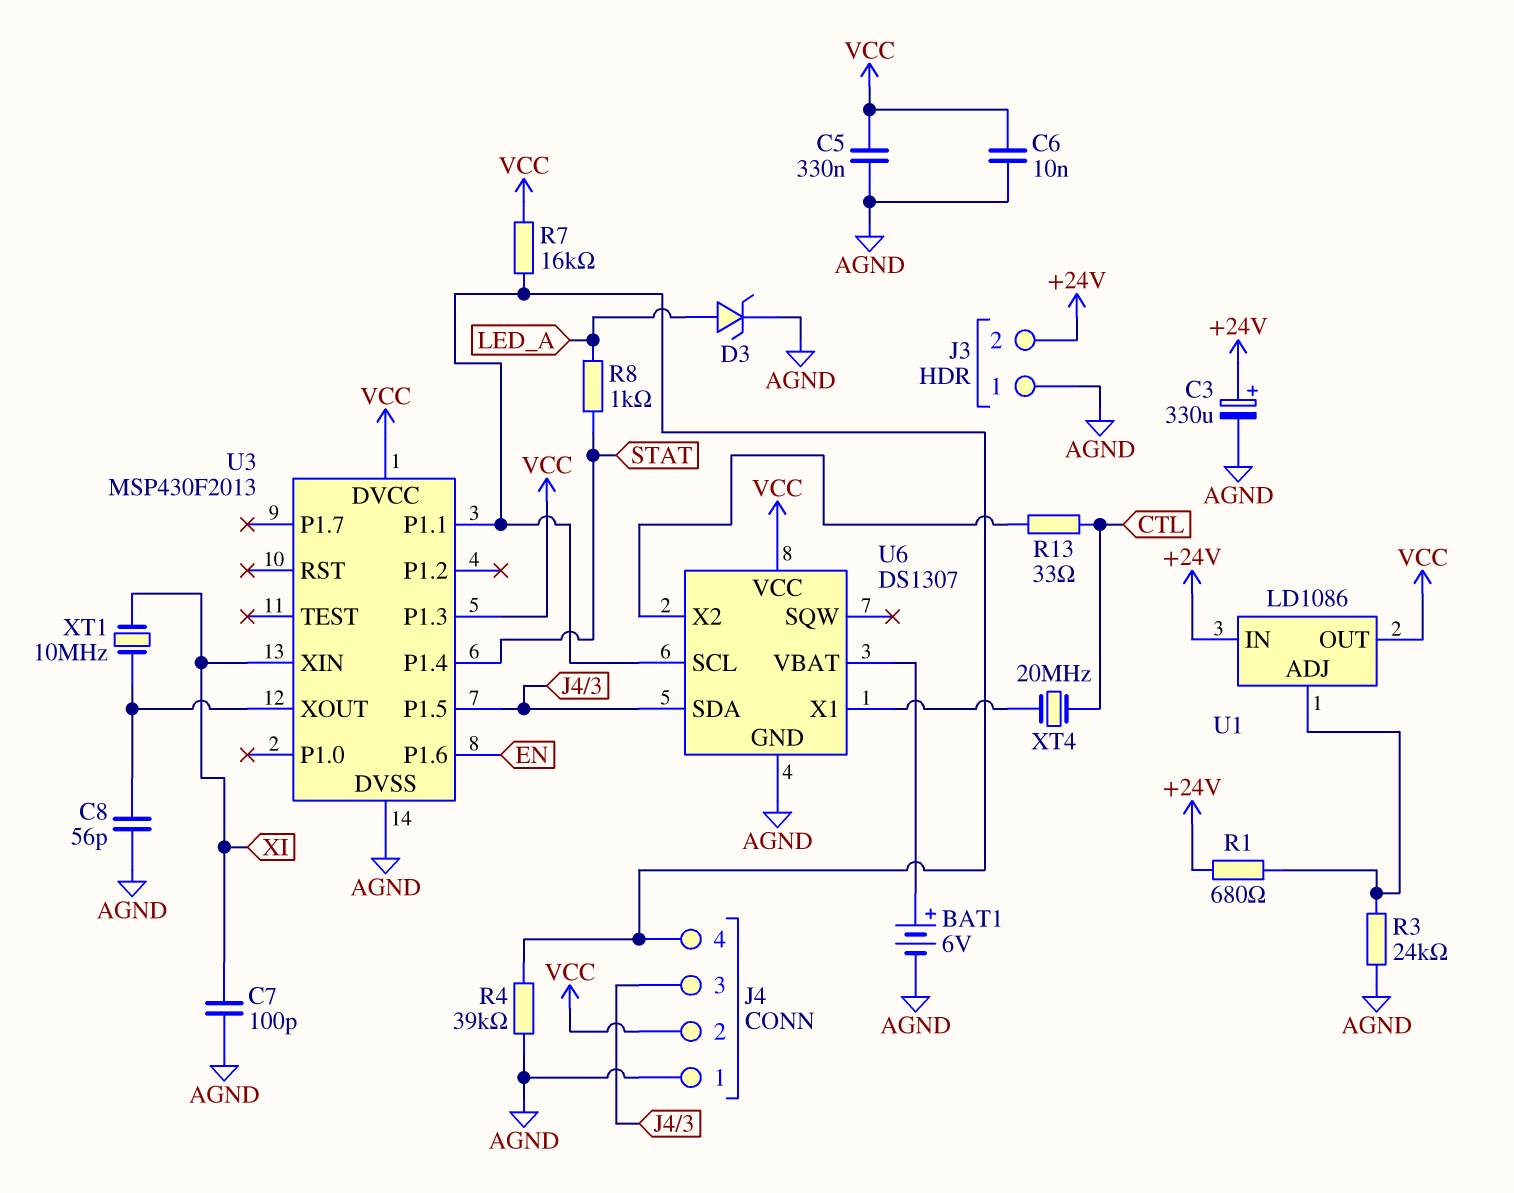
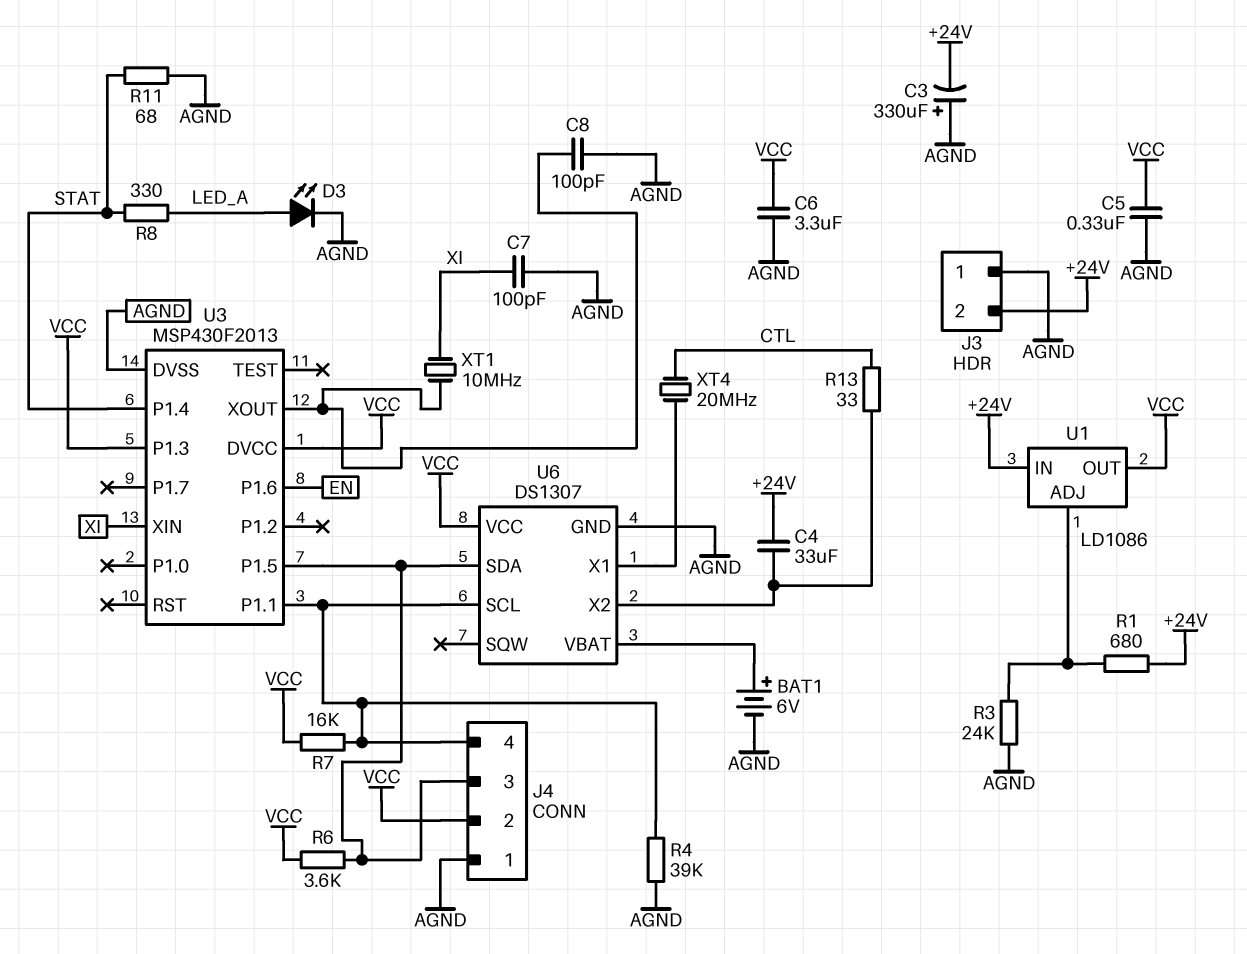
C3: 330uF (plus +24V, minus AGND) -> 330uF (plus AGND, minus +24V)
C4: none -> 33uF (+24V, U6/X2)
C6: 10nF (AGND, VCC) -> 3.3uF (AGND, VCC)
C8: 56pF (AGND, U3/XOUT) -> 100pF (AGND, U3/XOUT)
D3: zener (A LED_A, K AGND) -> LED (A LED_A, K AGND)
R6: none -> 3.6k (J4/3, VCC)
R8: 1k (LED_A, STAT) -> 330 (LED_A, STAT)
R11: none -> 68 (AGND, STAT)

